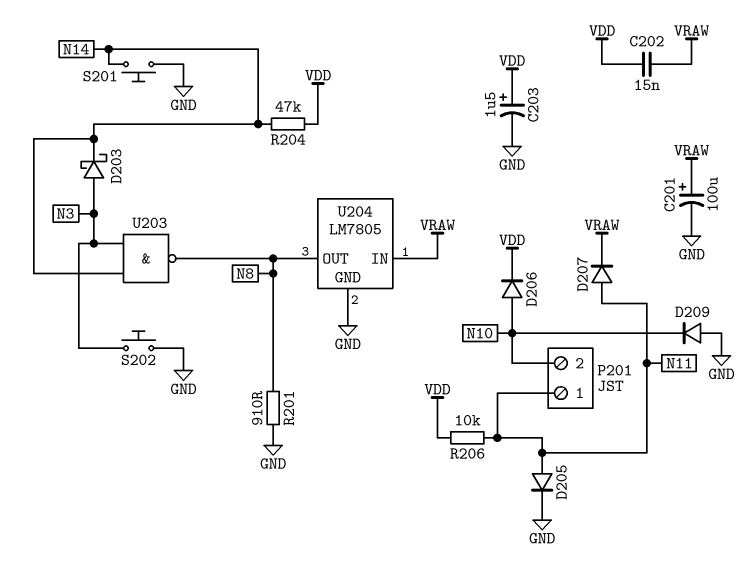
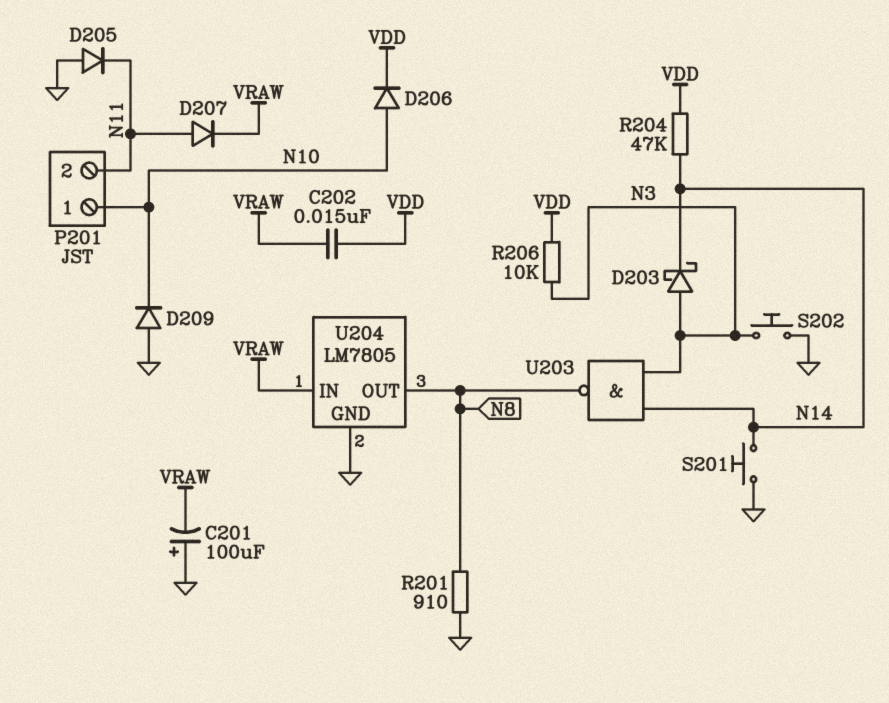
C201: 100uF (plus VRAW, minus GND) -> 100uF (plus GND, minus VRAW)
C203: 1.5uF (plus VDD, minus GND) -> none
D205: diode (A N11, K GND) -> diode (A GND, K N11)
P201 pin 1: N11 -> N10
P201 pin 2: N10 -> N11
R206: 10k (N11, VDD) -> 10k (N3, VDD)

